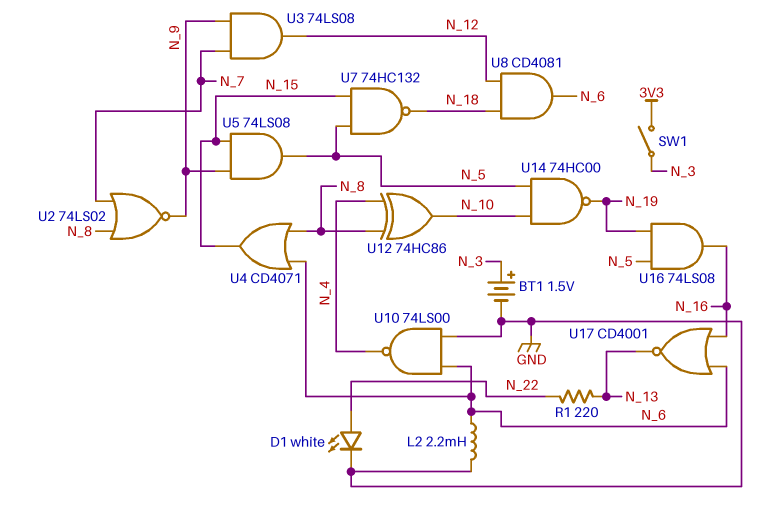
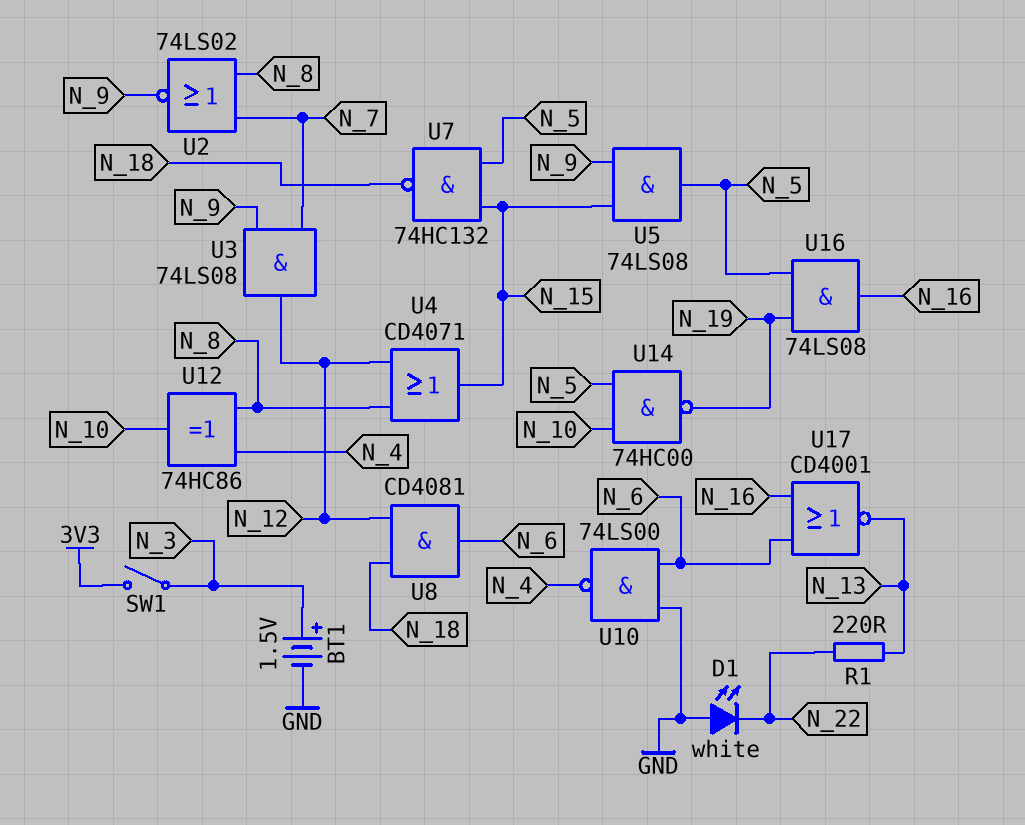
D1: LED white (A N_22, K GND) -> LED white (A GND, K N_22)
L2: 2.2mH (GND, N_6) -> none
U4: OR CD4071 (in N_6, in N_8, out N_15) -> OR CD4071 (in N_8, in N_12, out N_15)

